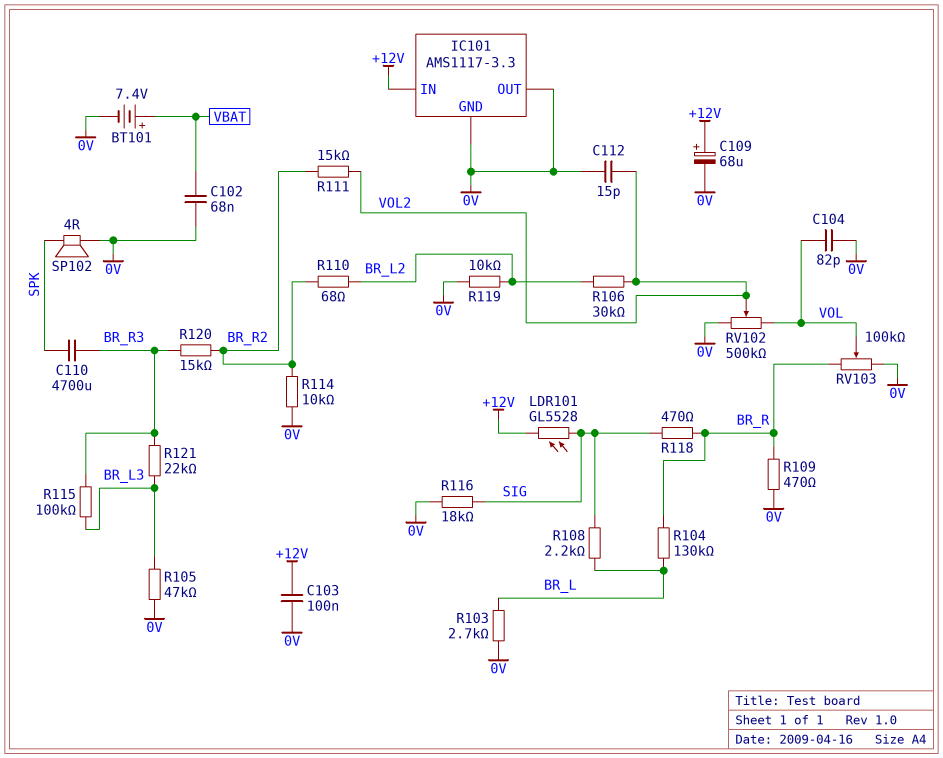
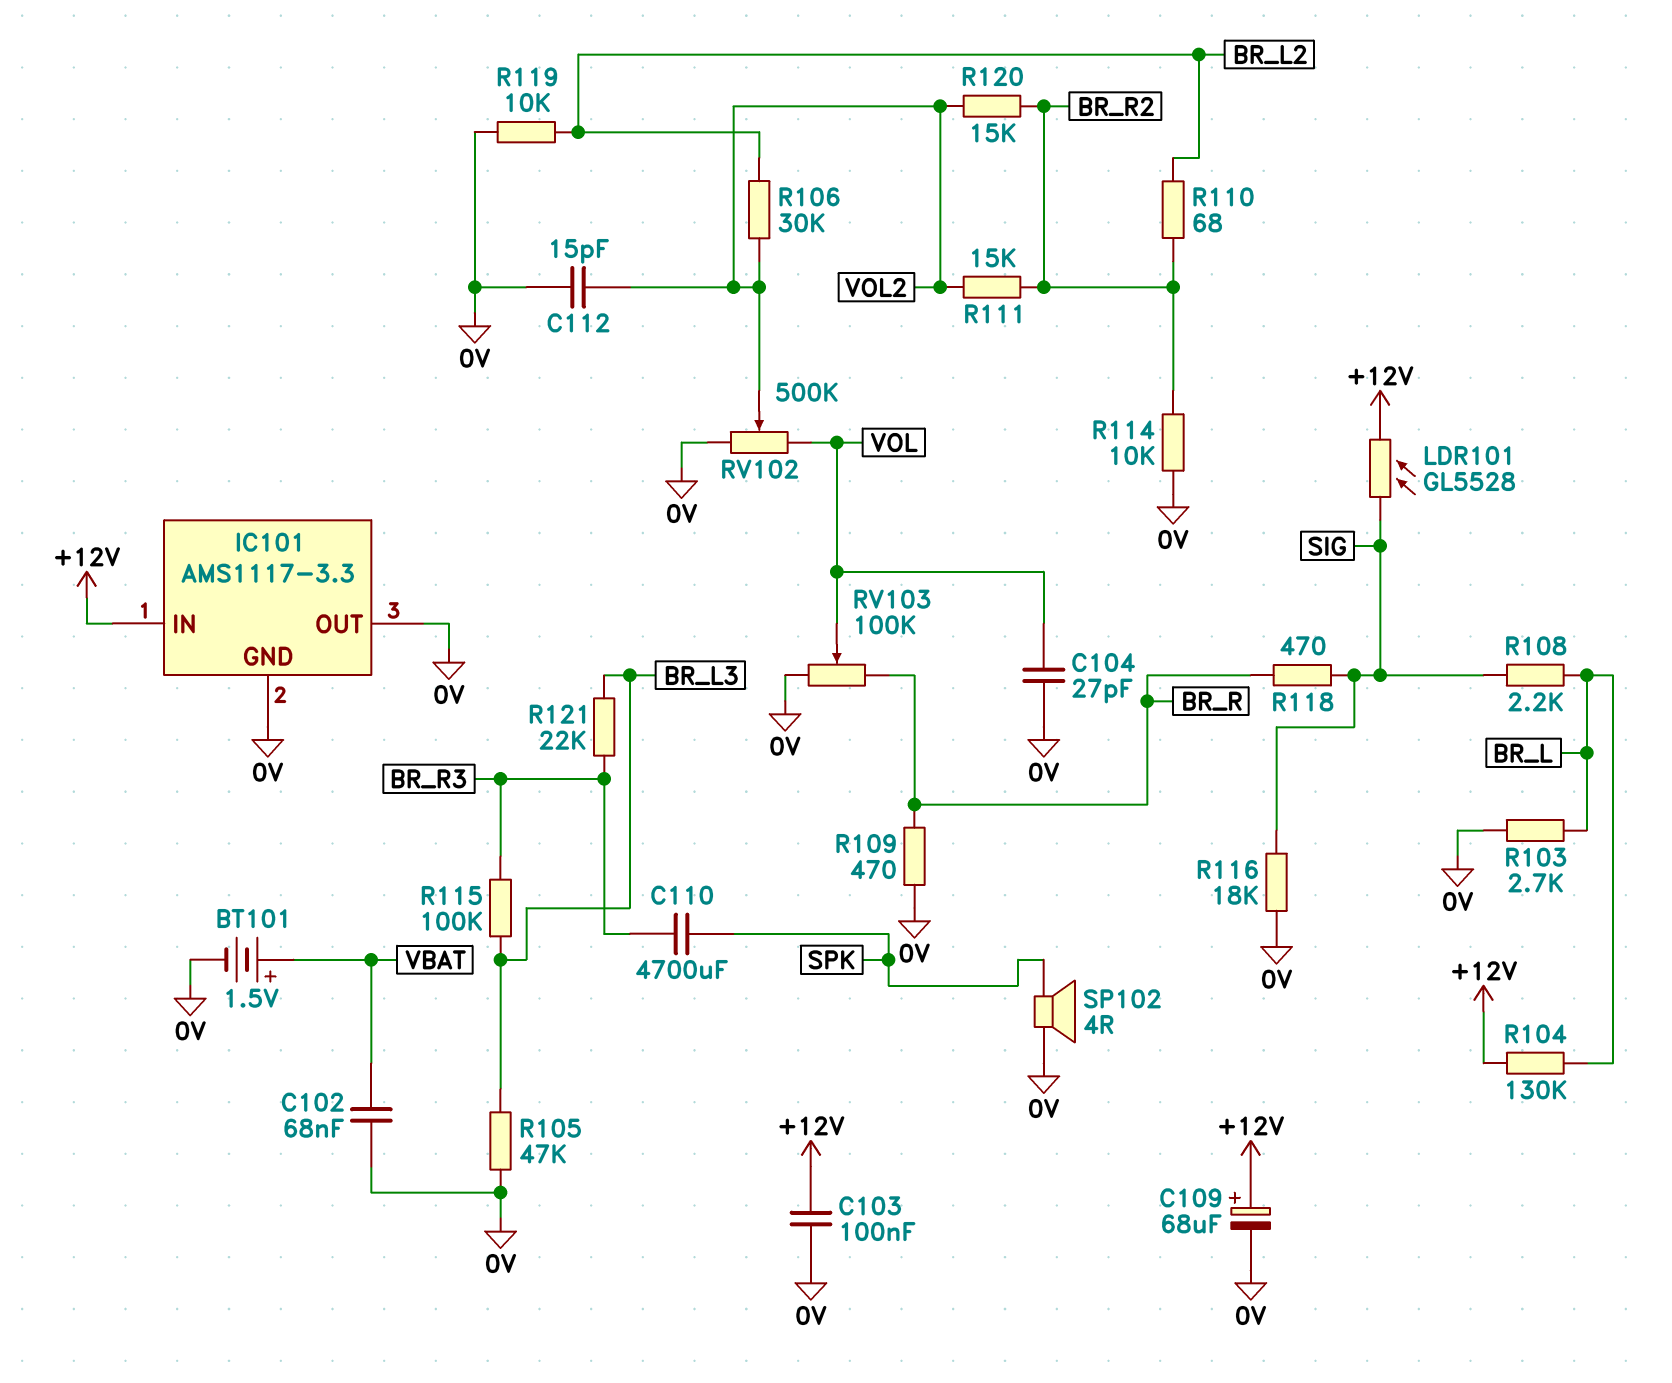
BT101: 7.4V (plus VBAT, minus 0V) -> 1.5V (plus VBAT, minus 0V)
C104: 82pF (0V, VOL) -> 27pF (0V, VOL)
R104: 130k (BR_L, BR_R) -> 130k (+12V, BR_L)
R120: 15k (BR_R2, BR_R3) -> 15k (BR_R2, VOL2)

